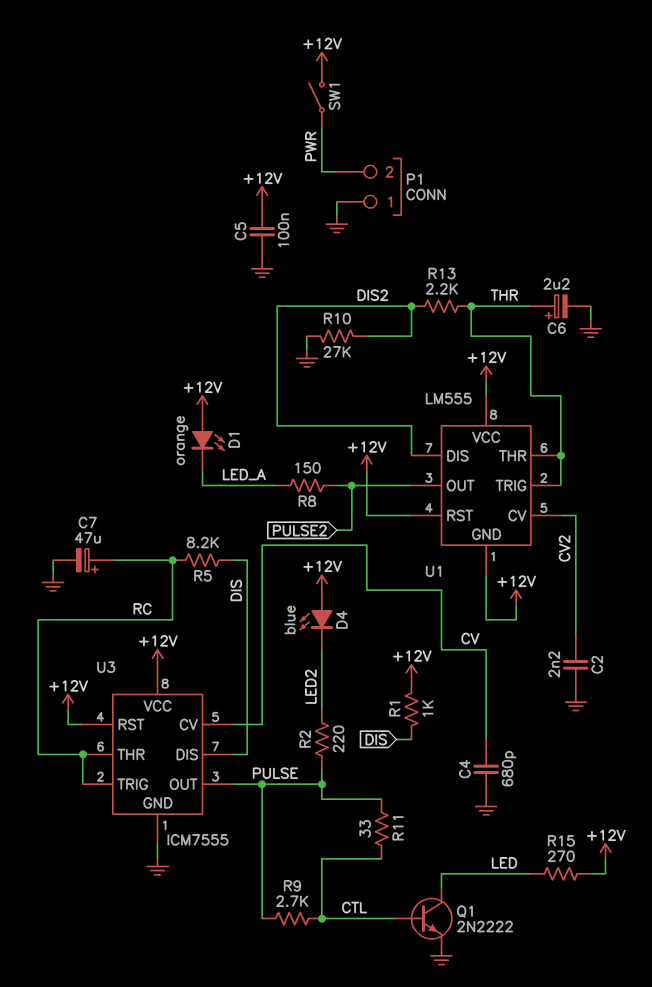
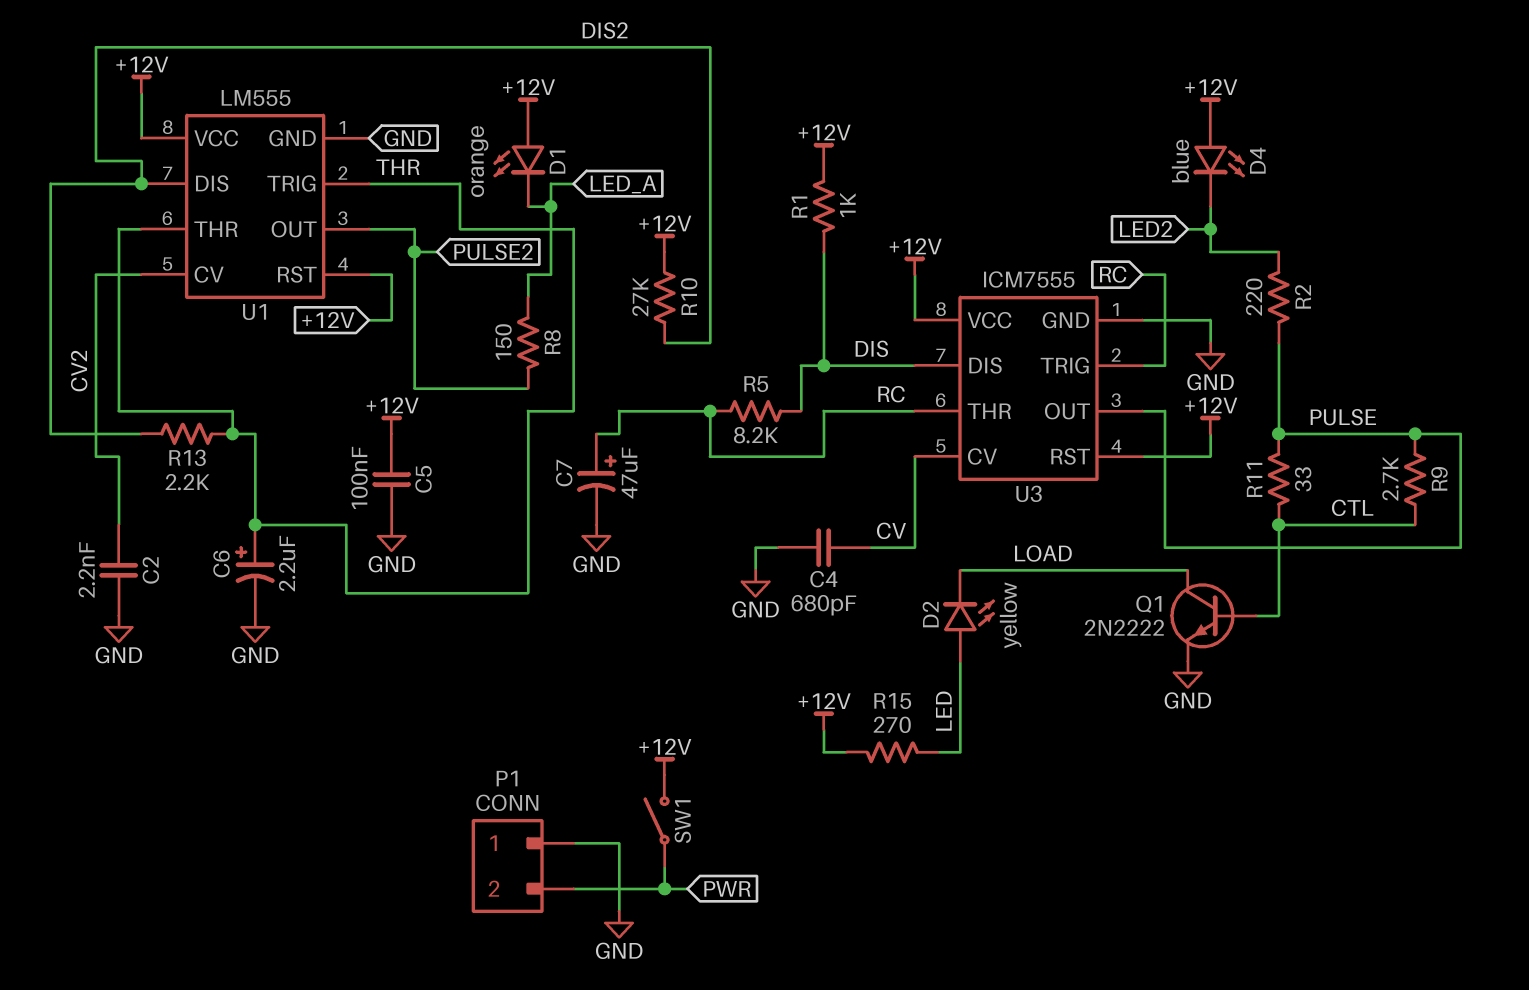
D2: none -> LED yellow (A LED, K LOAD)
Q1: NPN 2N2222 (B CTL, C LED, E GND) -> NPN 2N2222 (B CTL, C LOAD, E GND)
R10: 27k (DIS2, GND) -> 27k (+12V, DIS2)
U1 pin GND: +12V -> GND

